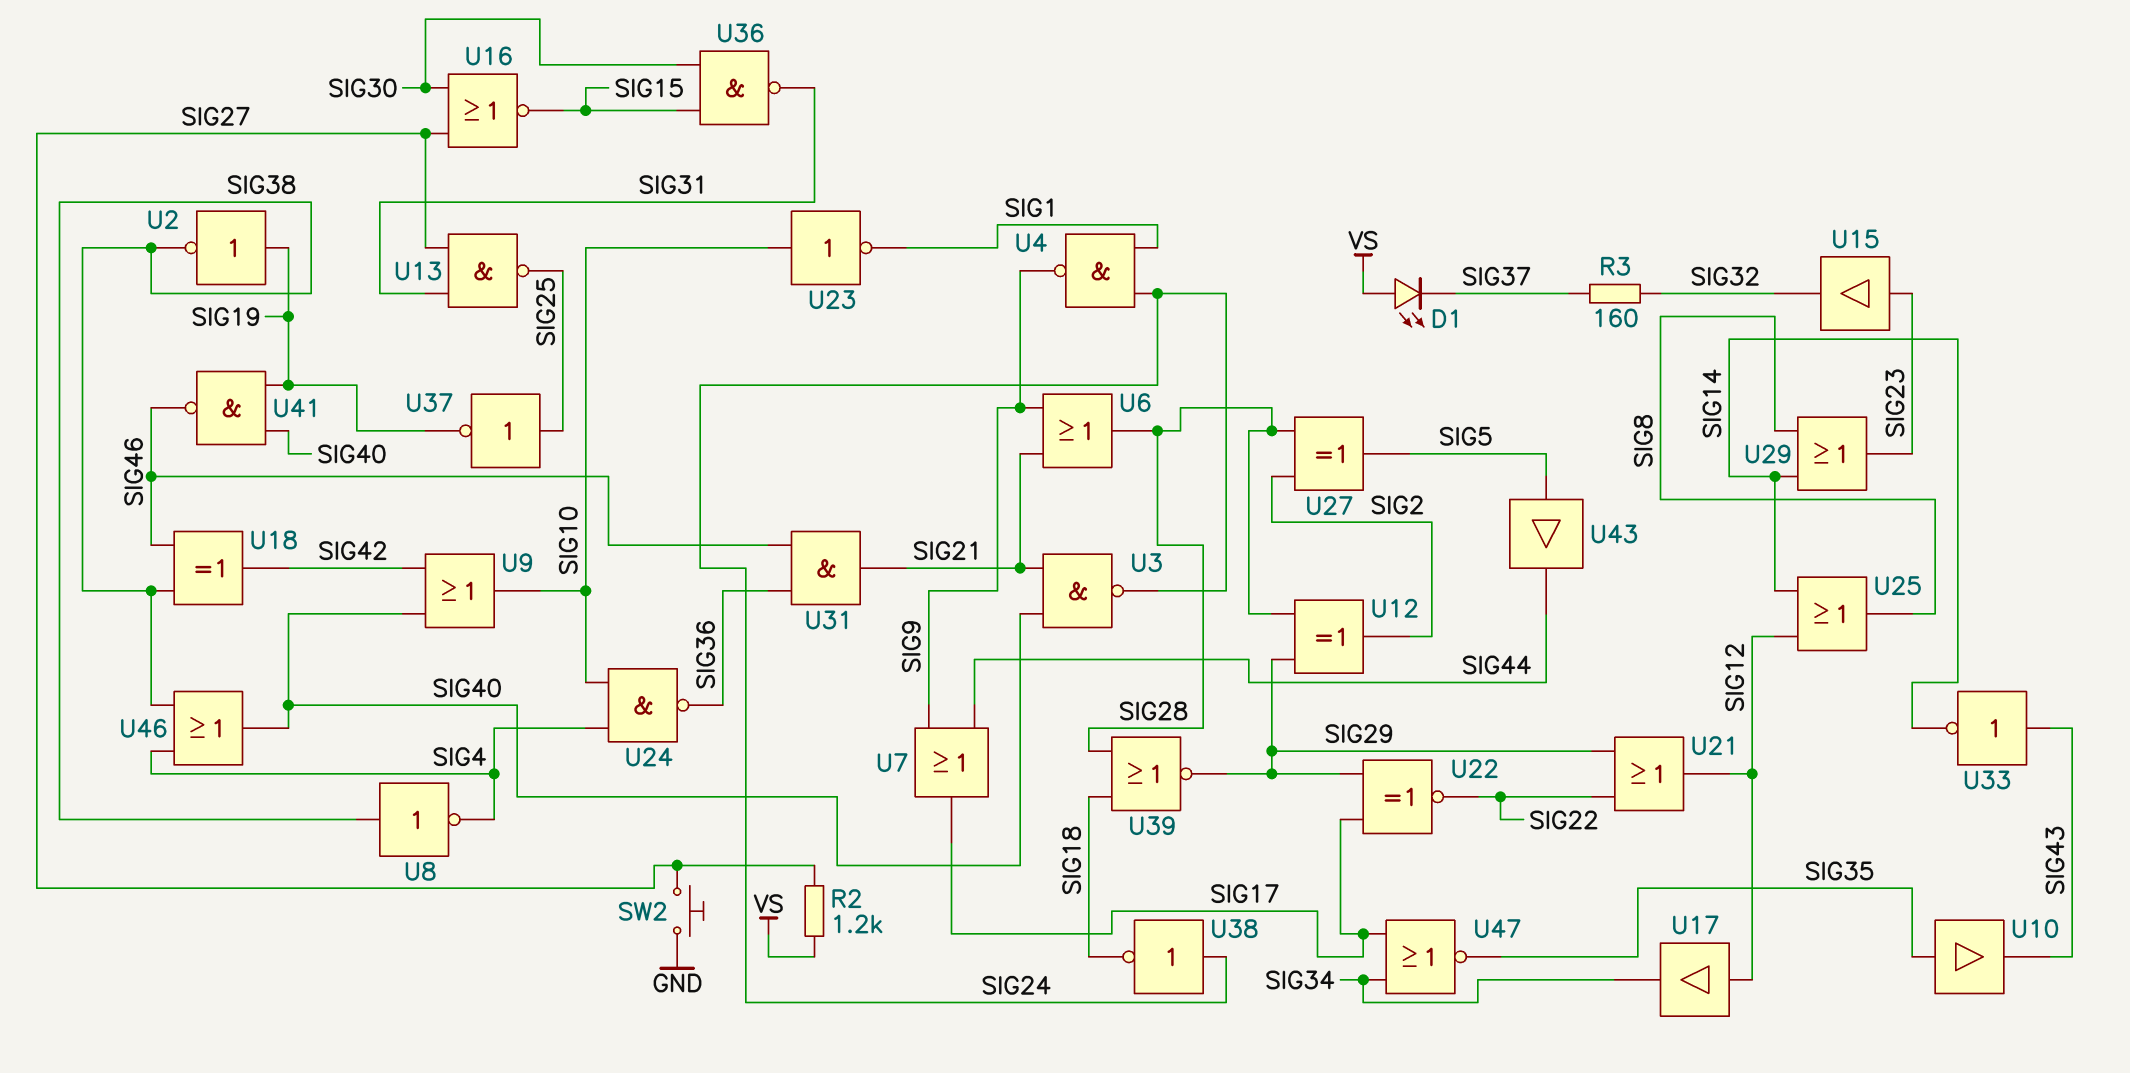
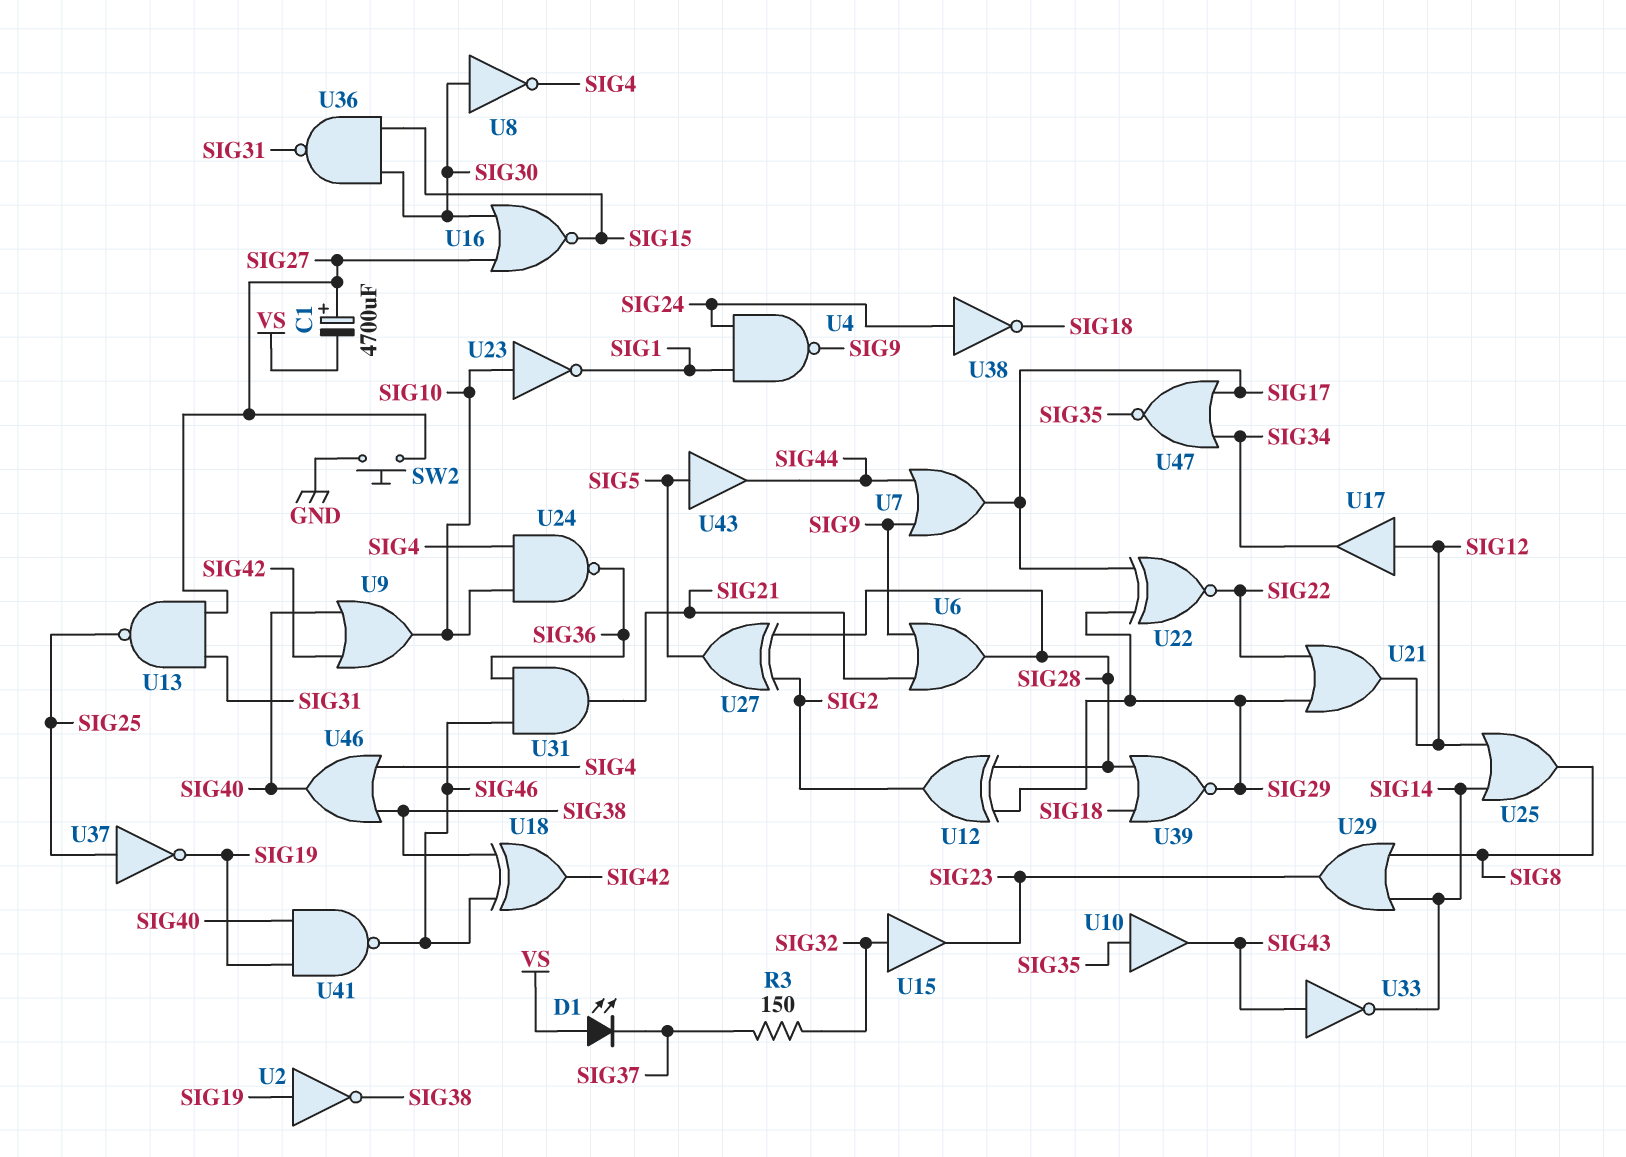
C1: none -> 4700uF (plus SIG27, minus VS)
R2: 1.2k (SIG27, VS) -> none
R3: 160 (SIG32, SIG37) -> 150 (SIG32, SIG37)
U3: NAND (in SIG21, in SIG40, out SIG24) -> none
U8: NOT (in SIG38, out SIG4) -> NOT (in SIG30, out SIG4)
U15: buffer (in SIG23, out SIG32) -> buffer (in SIG32, out SIG23)

